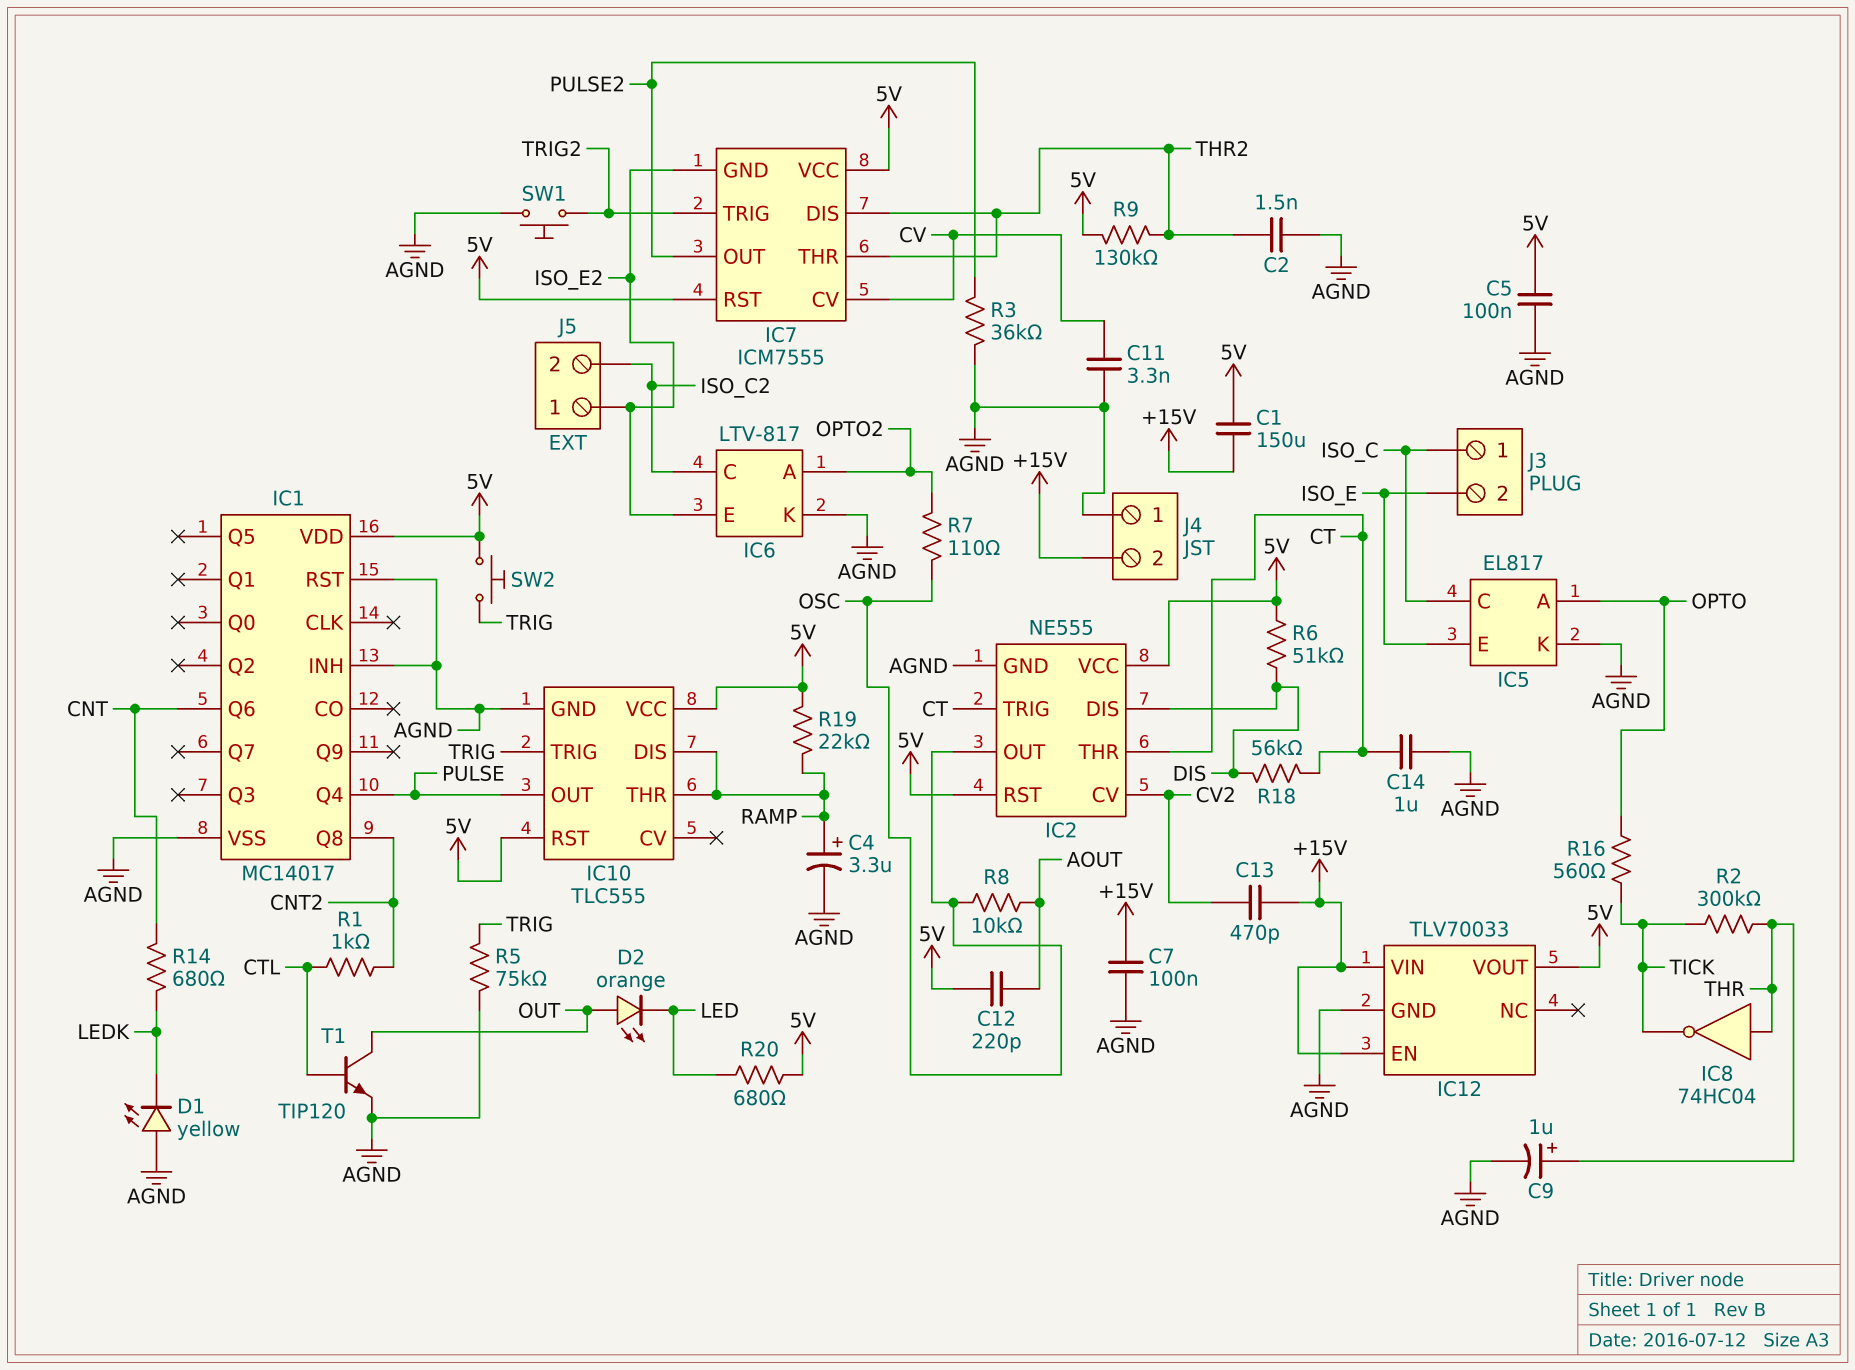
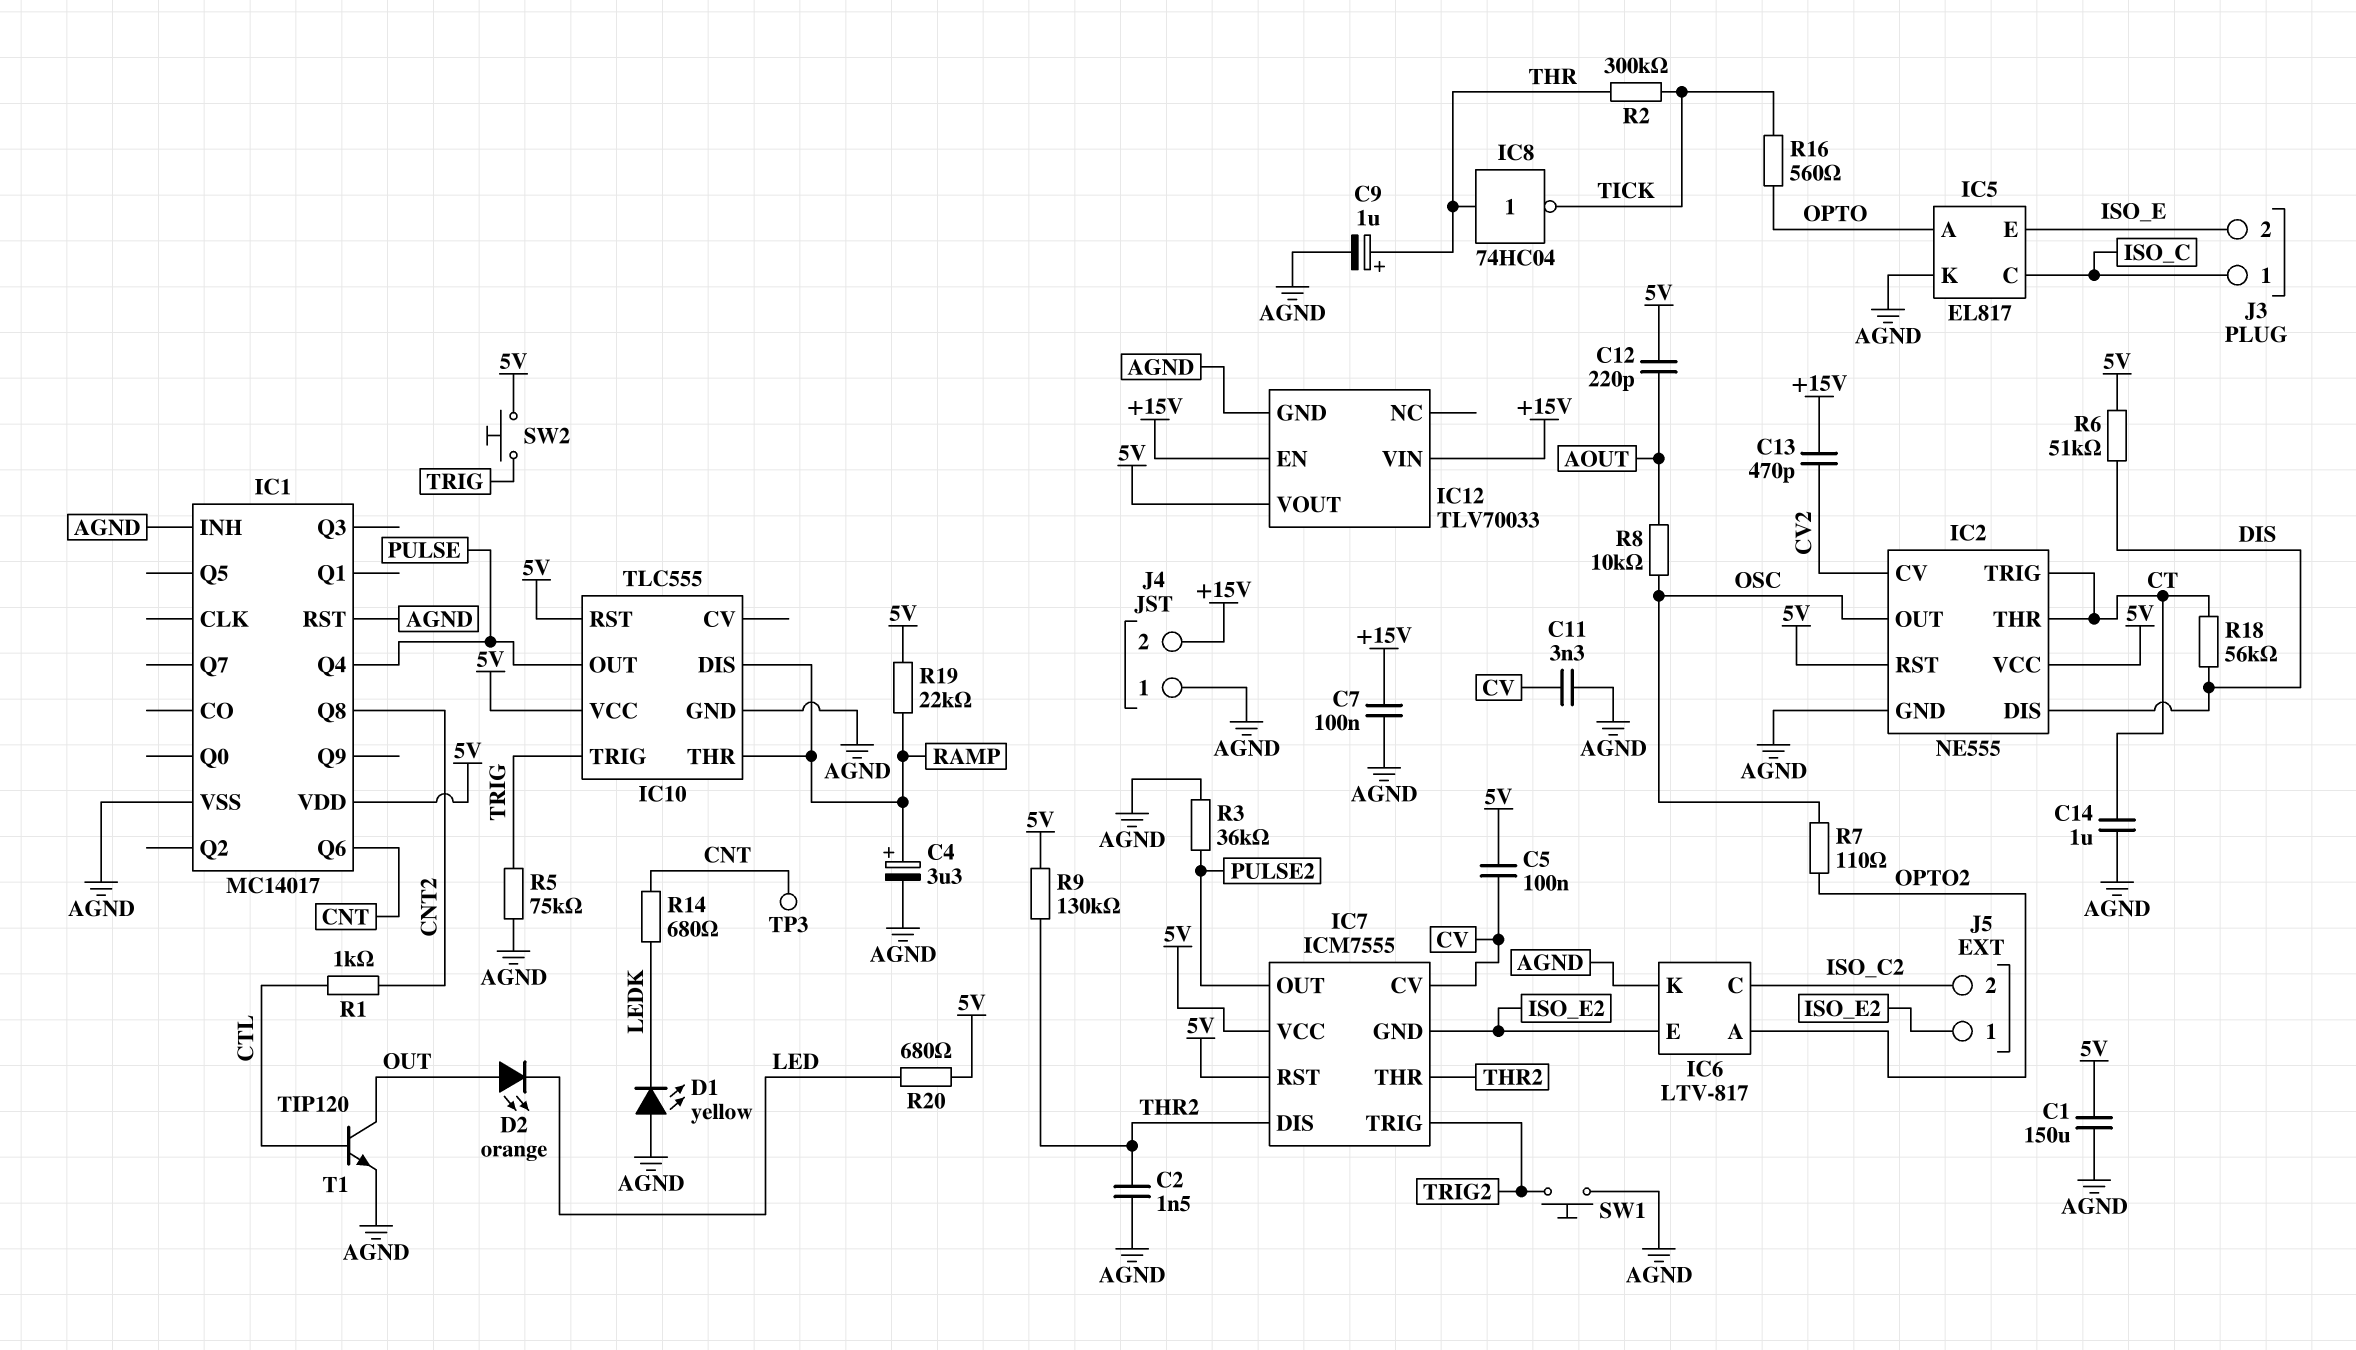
C1: 150uF (+15V, 5V) -> 150uF (5V, AGND)
C5: 100nF (5V, AGND) -> 100nF (5V, CV)
TP3: none -> test point (CNT)

